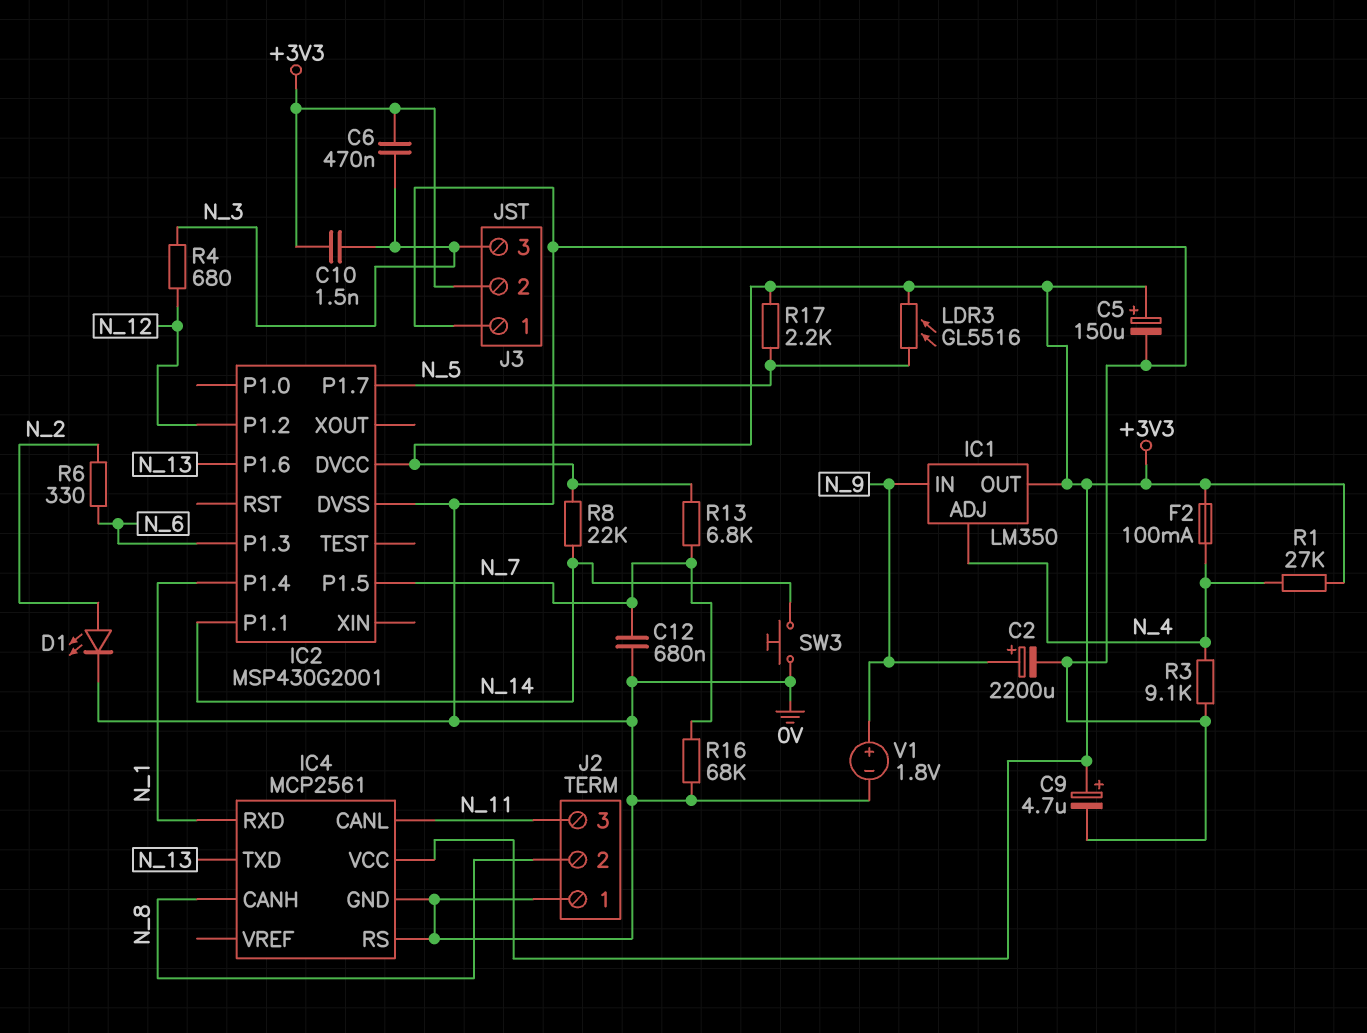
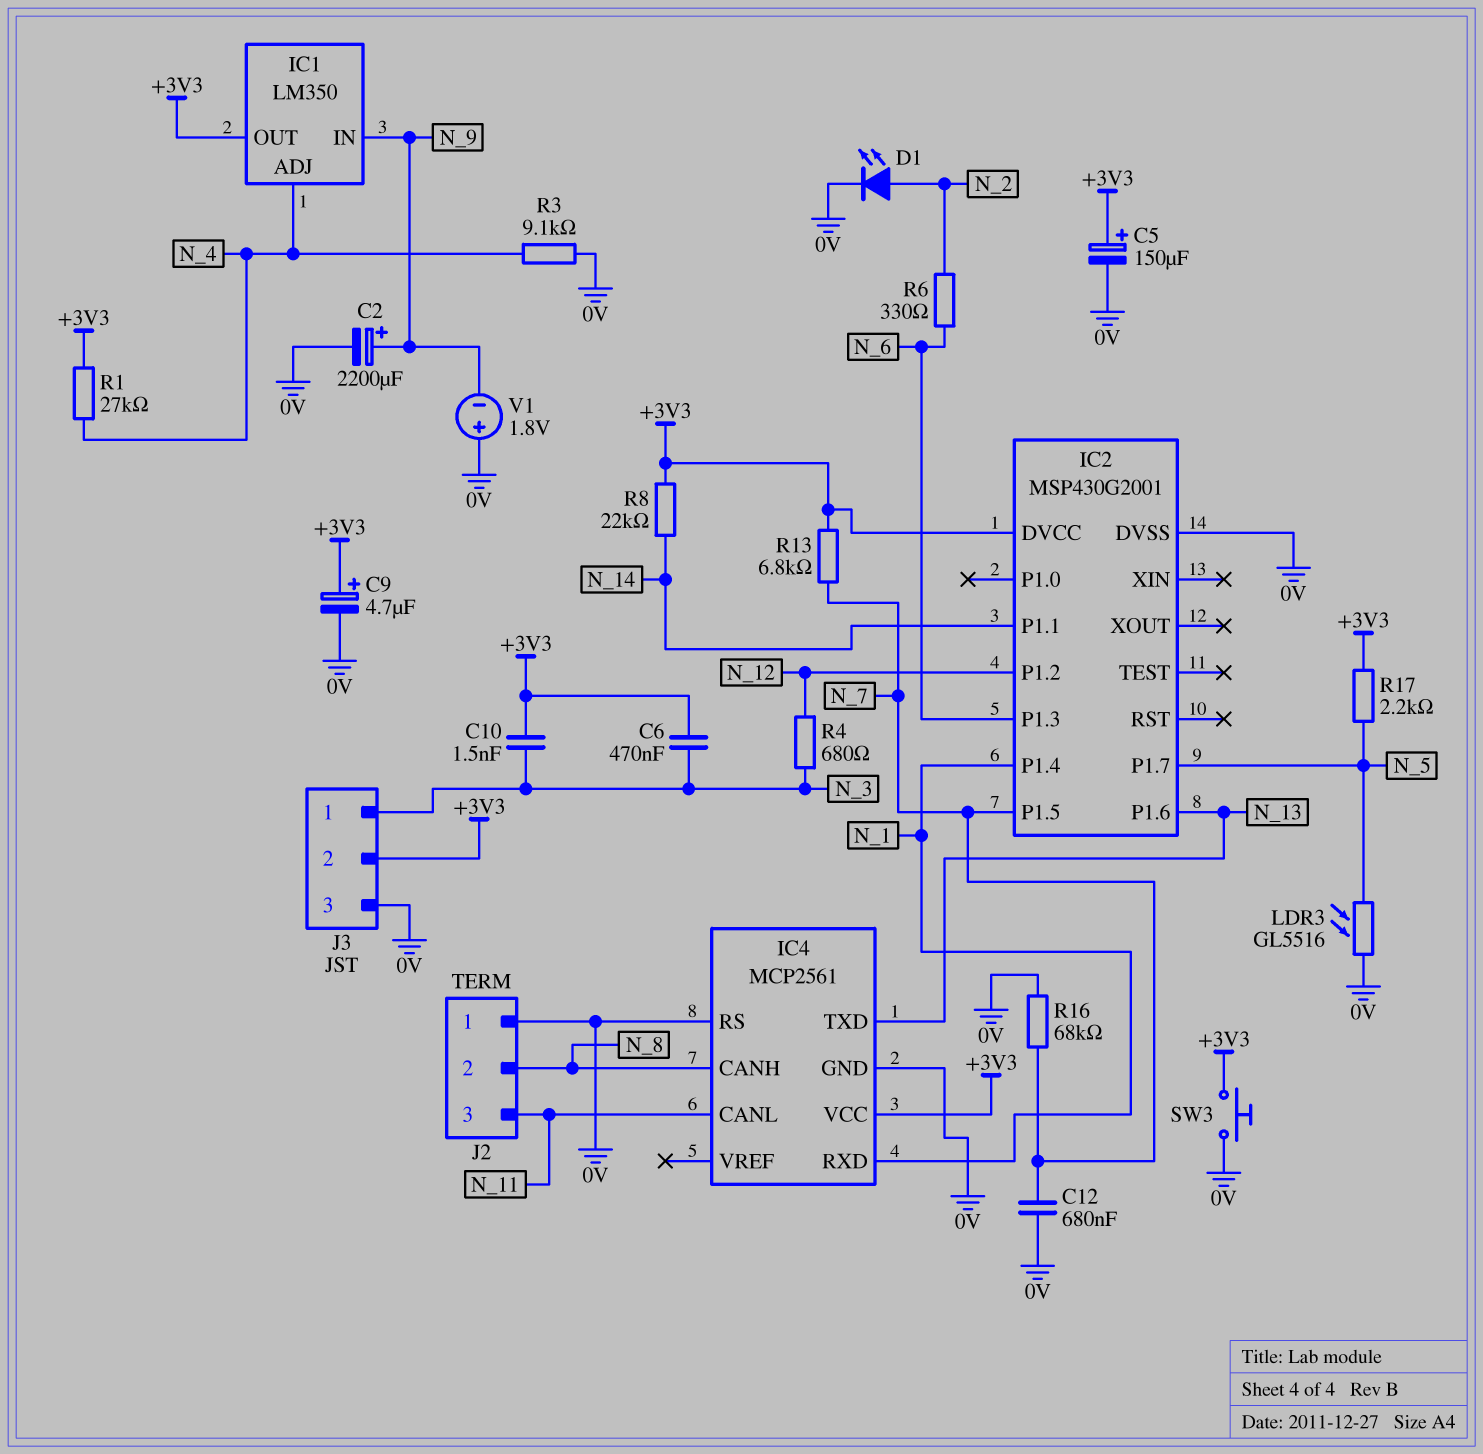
F2: 100mA (+3V3, N_4) -> none
J3 pin 1: 0V -> N_3
J3 pin 3: N_3 -> 0V
LDR3: GL5516 (+3V3, N_5) -> GL5516 (0V, N_5)
SW3: button (0V, N_14) -> button (+3V3, 0V)
V1: 1.8V (plus N_9, minus 0V) -> 1.8V (plus 0V, minus N_9)

